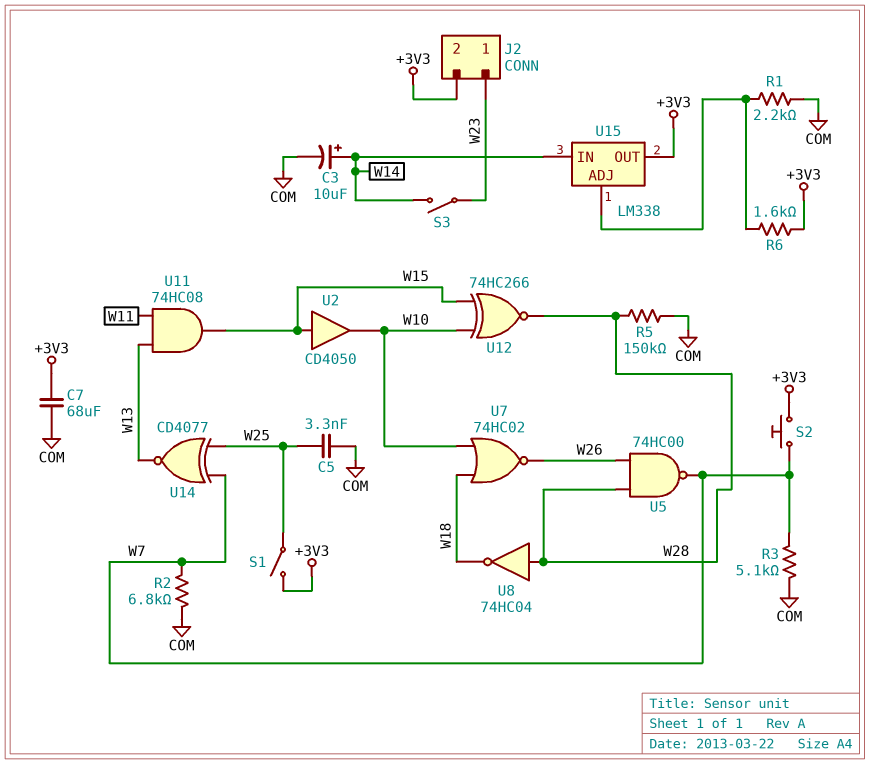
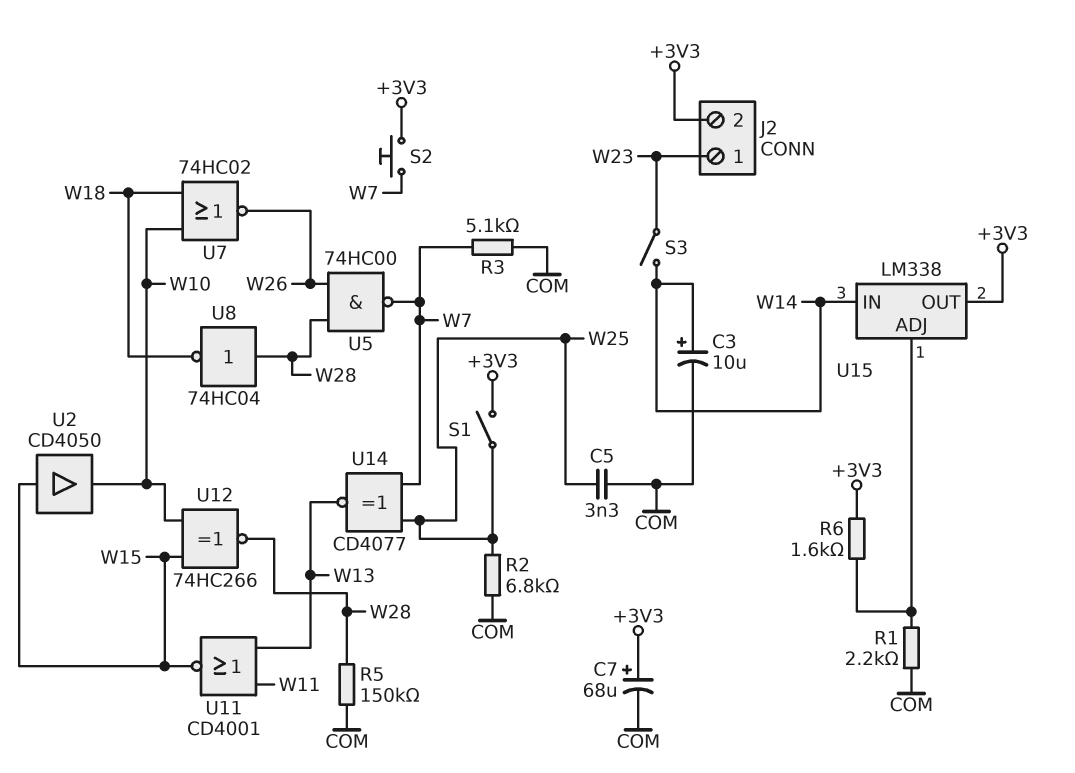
C7: 68uF (+3V3, COM) -> 68uF (plus +3V3, minus COM)
R2: 6.8k (COM, W7) -> 6.8k (COM, W25)
U11: AND 74HC08 (in W11, in W13, out W15) -> NOR CD4001 (in W11, in W13, out W15)

